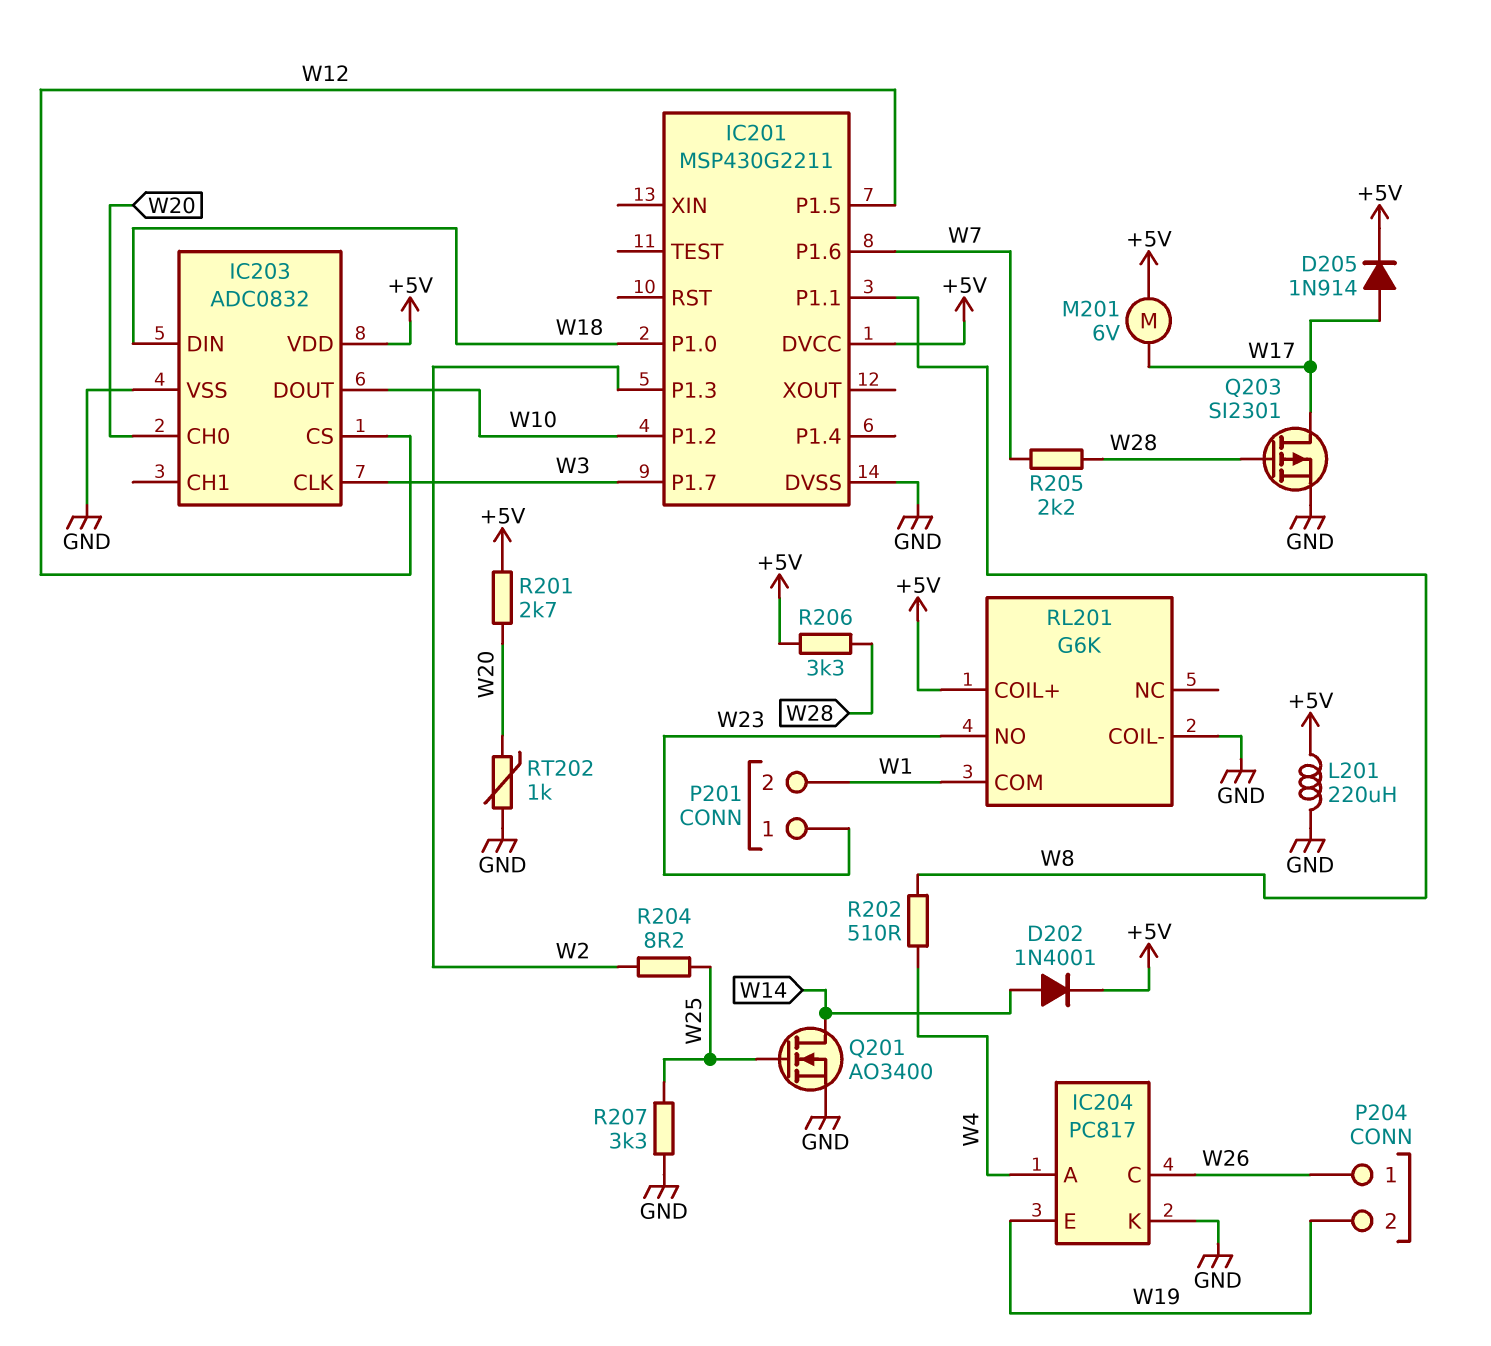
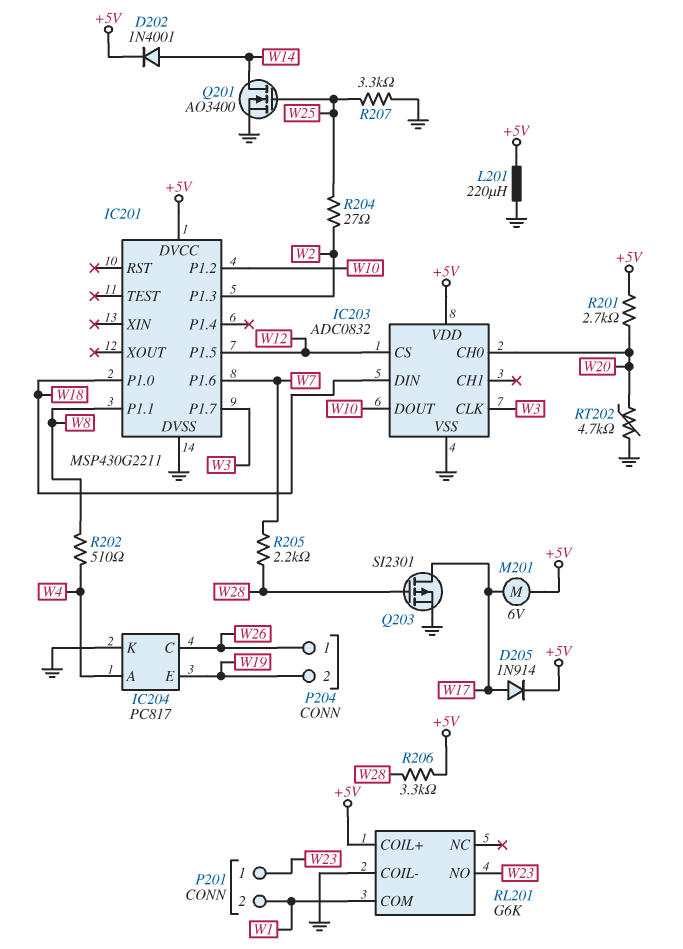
R204: 8.2 (W2, W25) -> 27 (W2, W25)
RT202: 1k (GND, W20) -> 4.7k (GND, W20)

